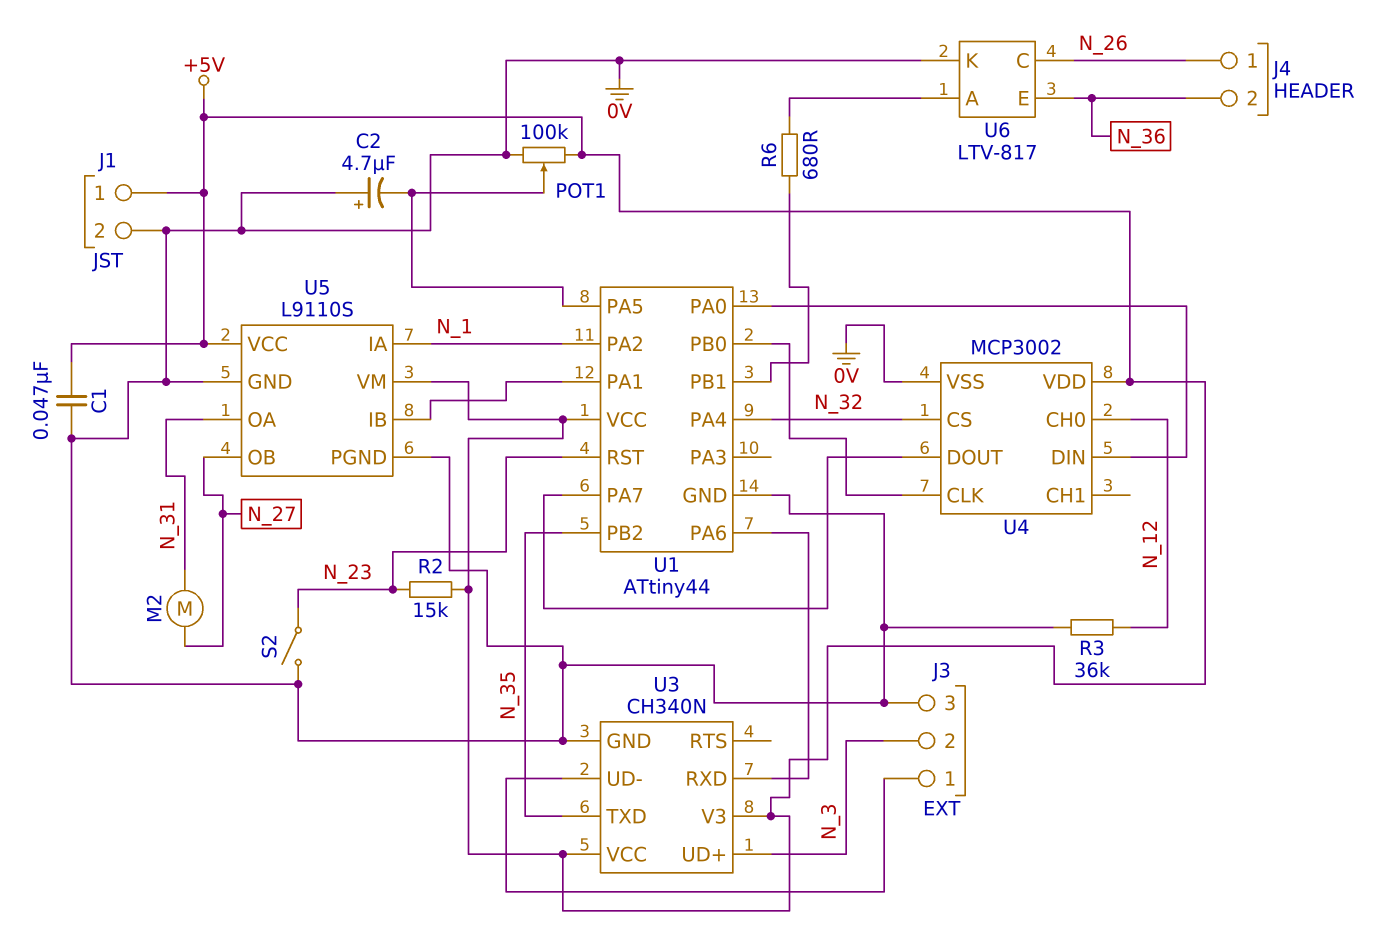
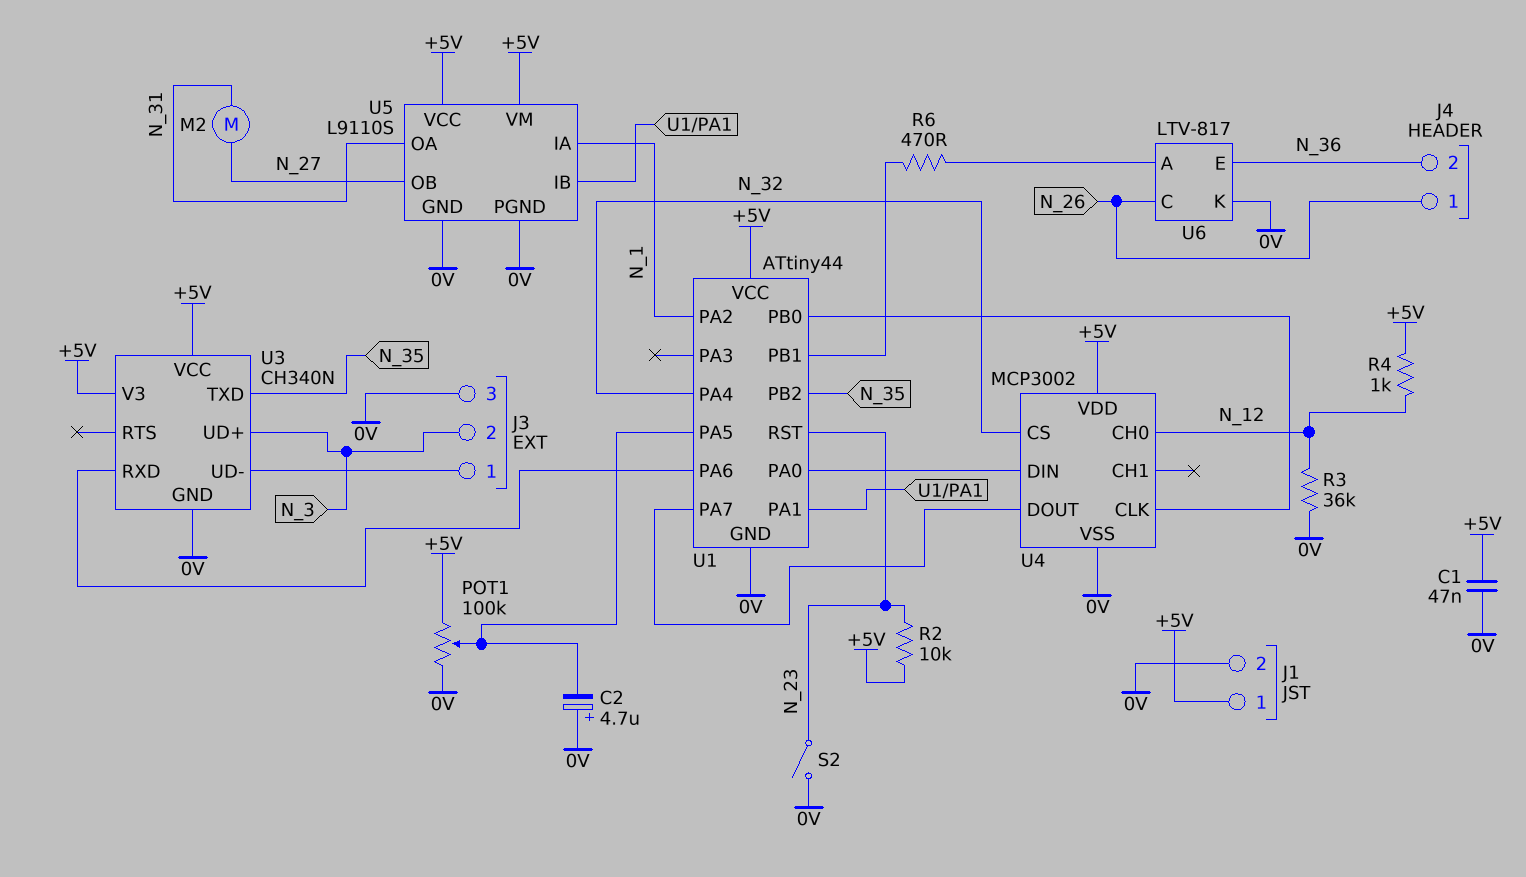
R2: 15k (+5V, N_23) -> 10k (+5V, N_23)
R4: none -> 1k (+5V, N_12)
R6: 680 (U1/PB1, U6/A) -> 470 (U1/PB1, U6/A)

